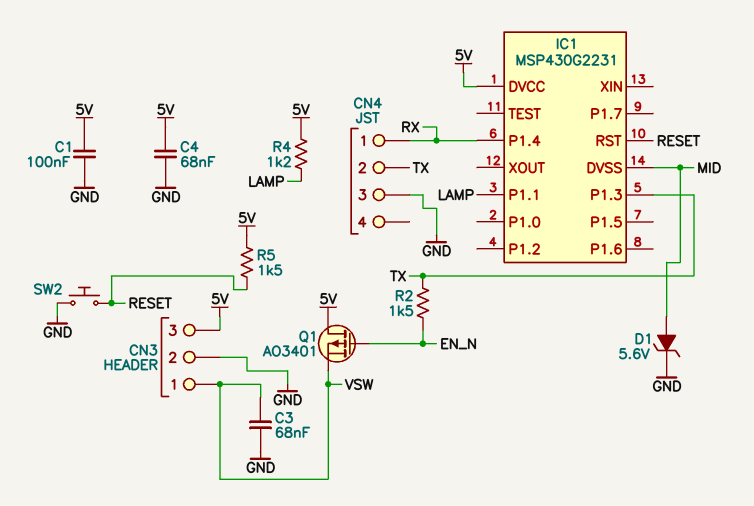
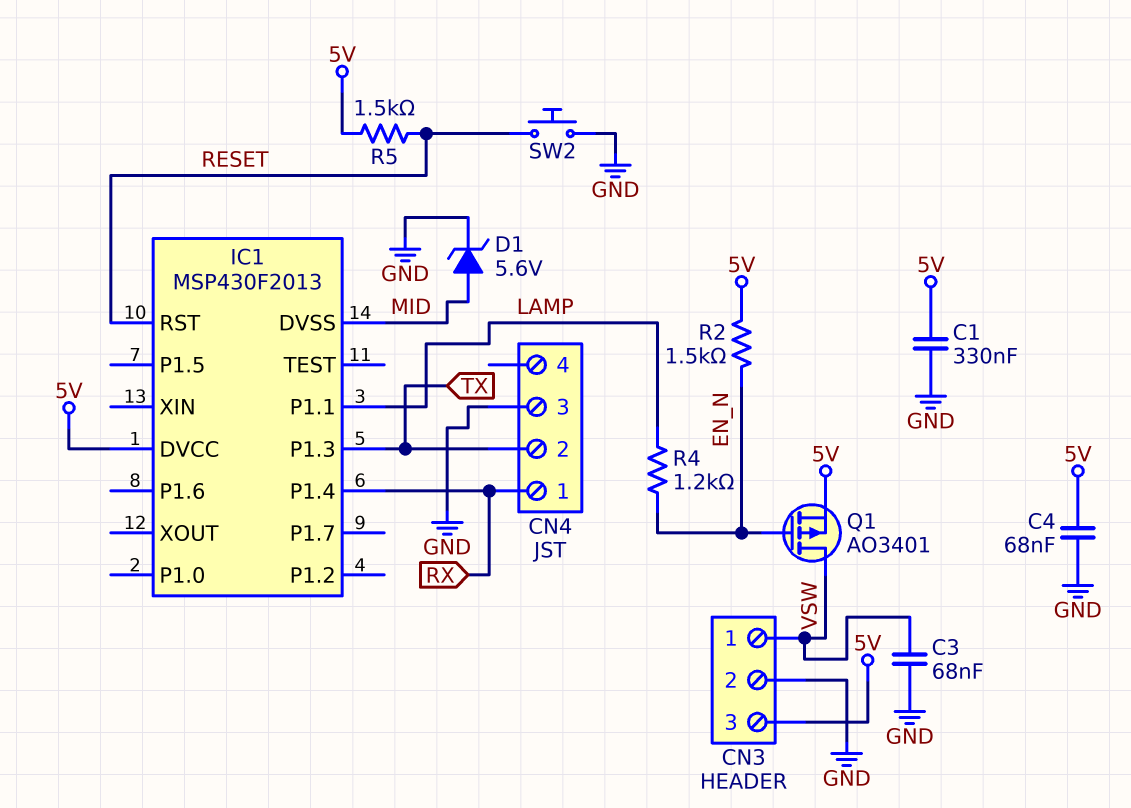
C1: 100nF (5V, GND) -> 330nF (5V, GND)
IC1: MSP430G2231 -> MSP430F2013
Q1: PMOS AO3401 (G EN_N, D 5V, S VSW) -> PMOS AO3401 (G EN_N, D VSW, S 5V)
R2: 1.5k (EN_N, TX) -> 1.5k (5V, EN_N)
R4: 1.2k (5V, LAMP) -> 1.2k (EN_N, LAMP)

